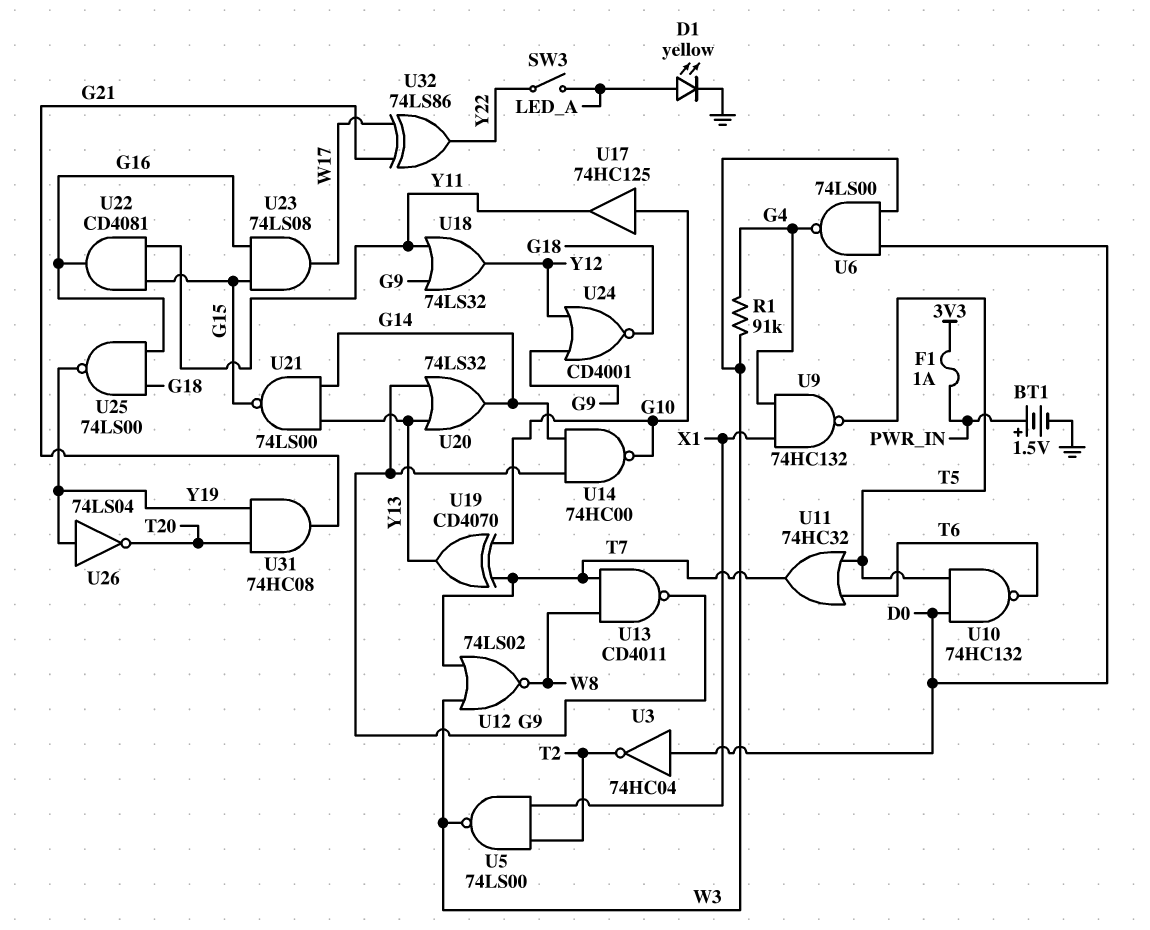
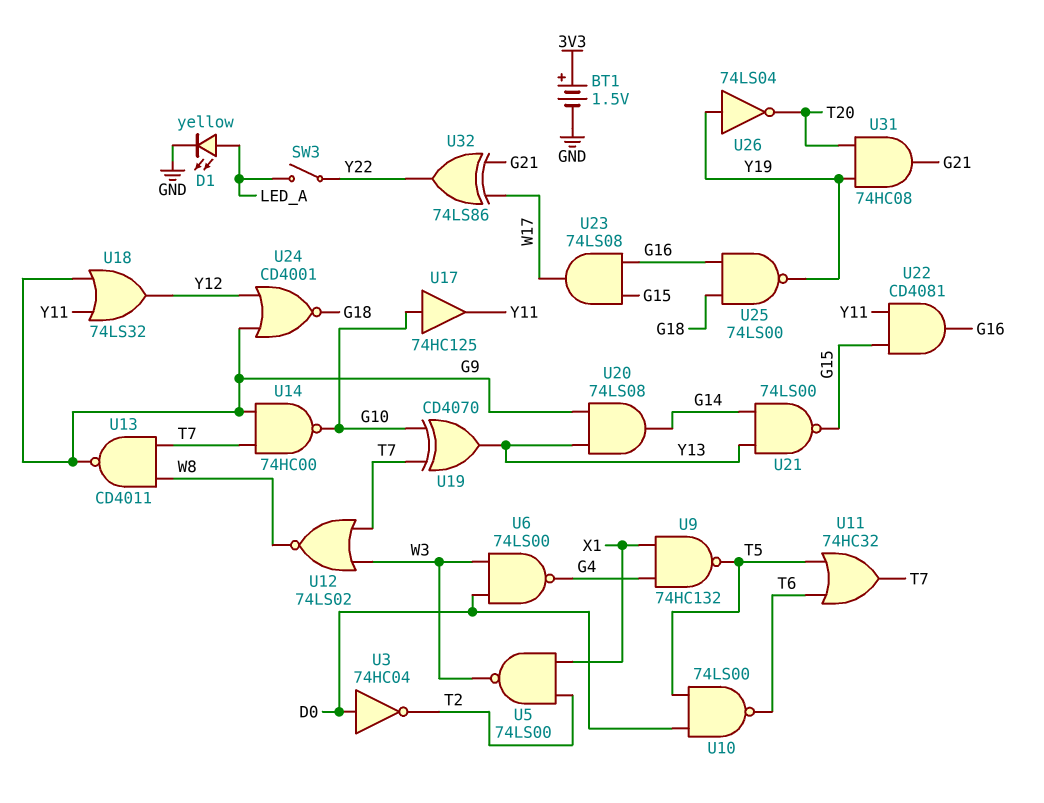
BT1: 1.5V (plus PWR_IN, minus GND) -> 1.5V (plus 3V3, minus GND)
F1: 1A (3V3, PWR_IN) -> none
R1: 91k (G4, W3) -> none
U10: NAND 74HC132 (in D0, in T5, out T6) -> NAND 74LS00 (in D0, in T5, out T6)
U14: NAND 74HC00 (in G9, in G14, out G10) -> NAND 74HC00 (in G9, in T7, out G10)
U20: OR 74LS32 (in G9, in Y13, out G14) -> AND 74LS08 (in G9, in Y13, out G14)

